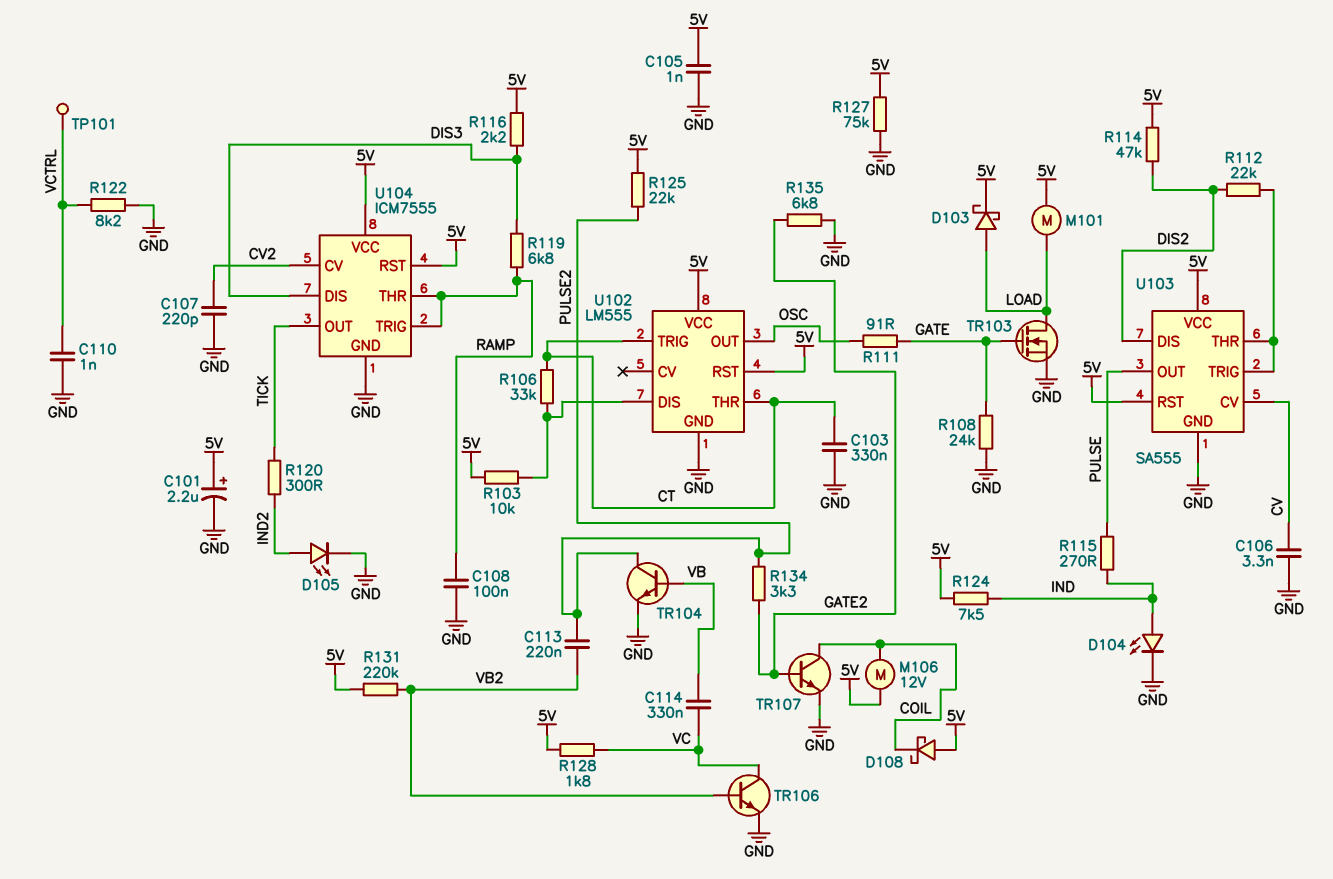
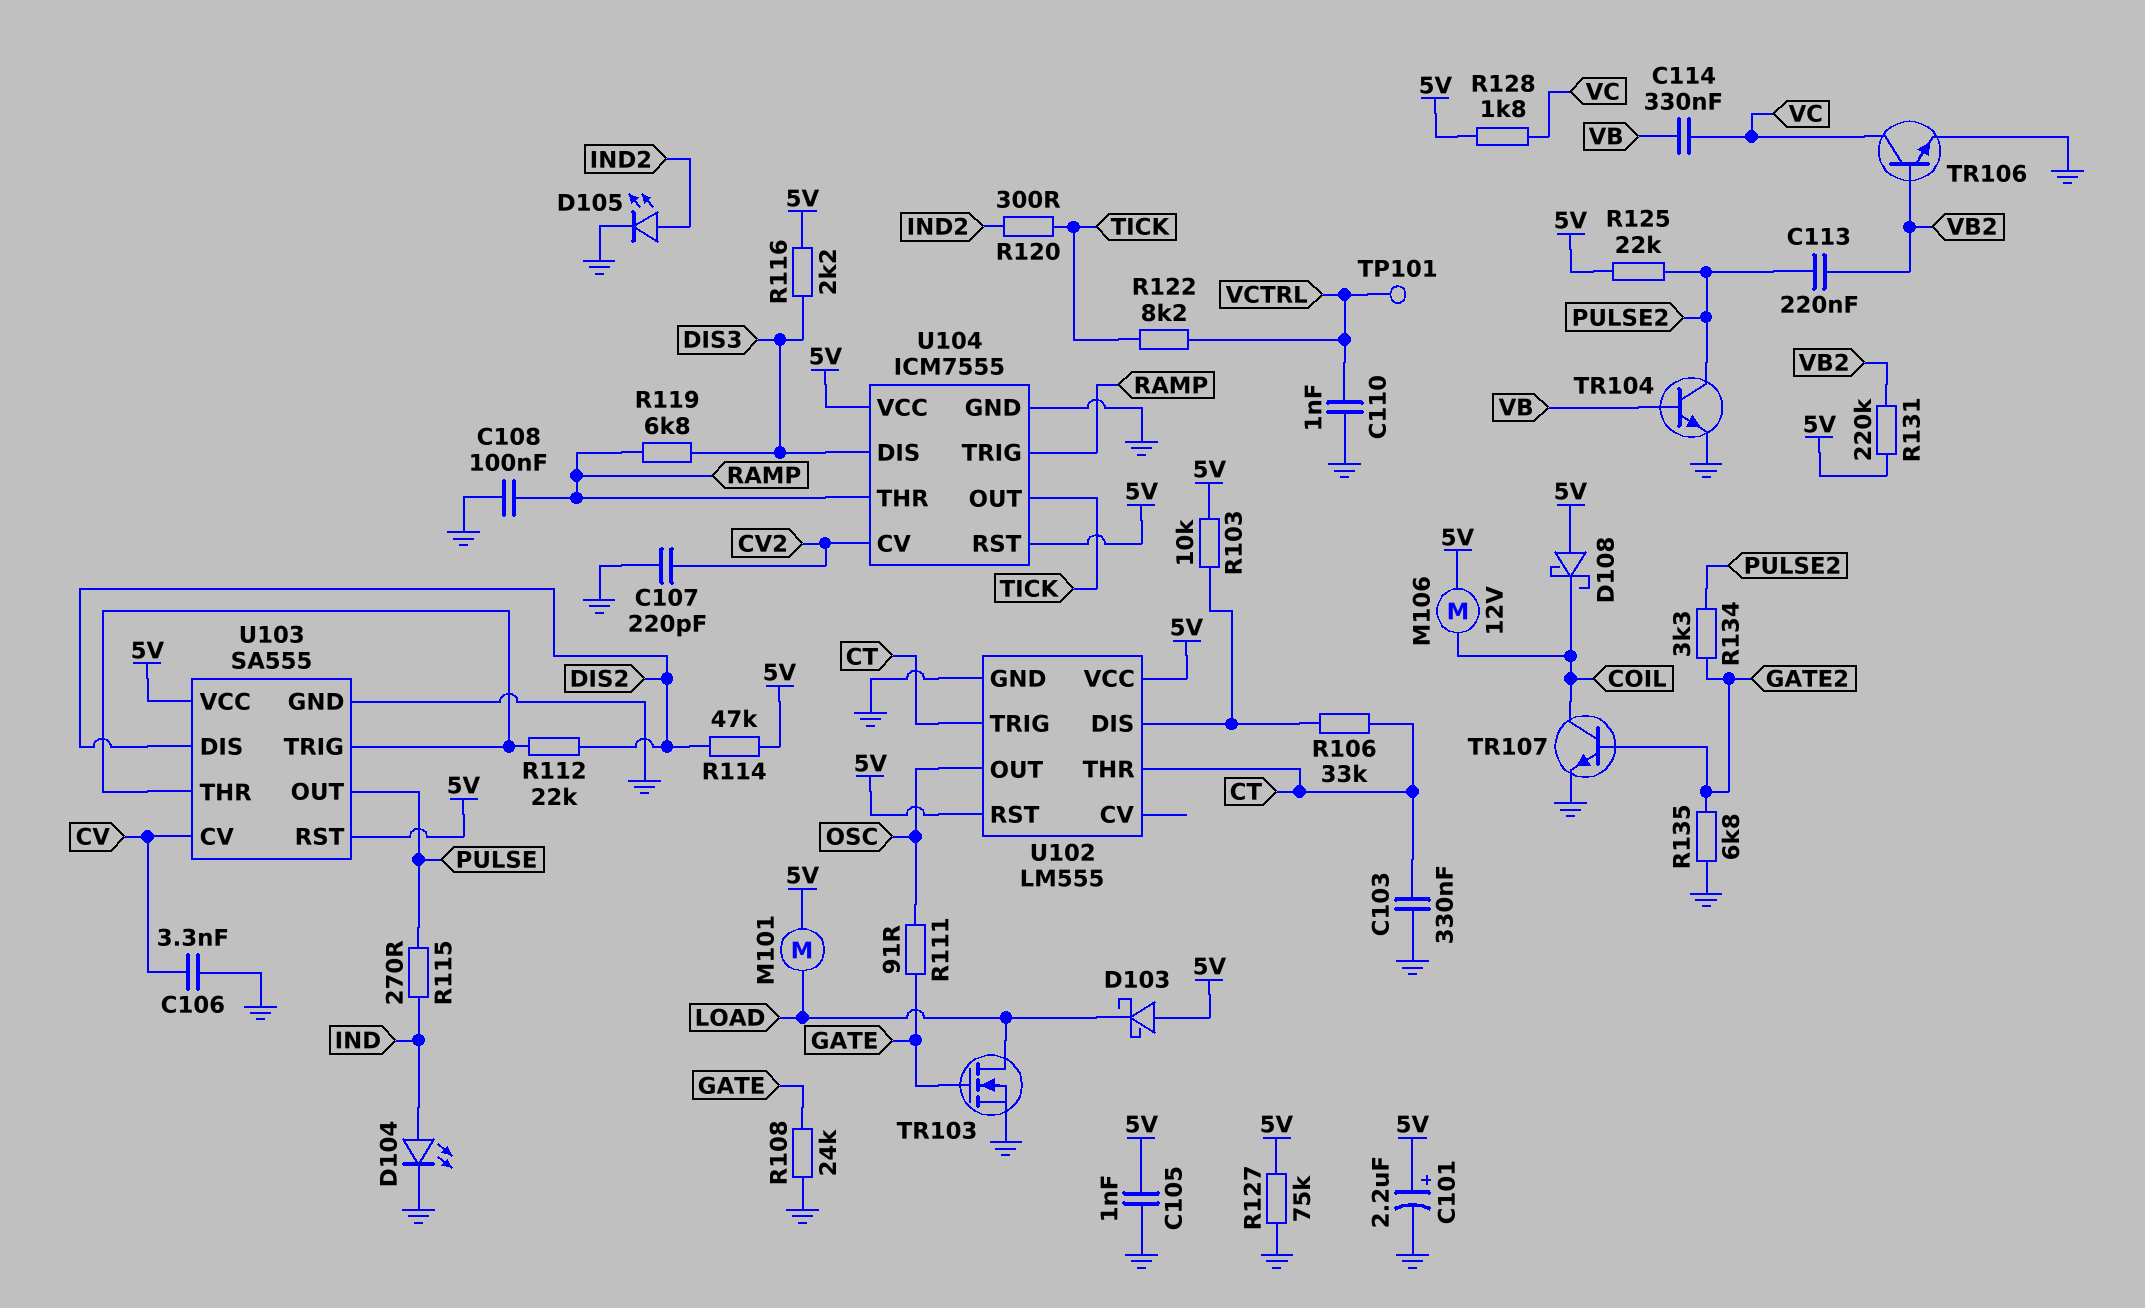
D103: schottky (A LOAD, K 5V) -> schottky (A 5V, K LOAD)
R122: 8.2k (GND, VCTRL) -> 8.2k (TICK, VCTRL)
R124: 7.5k (5V, IND) -> none

